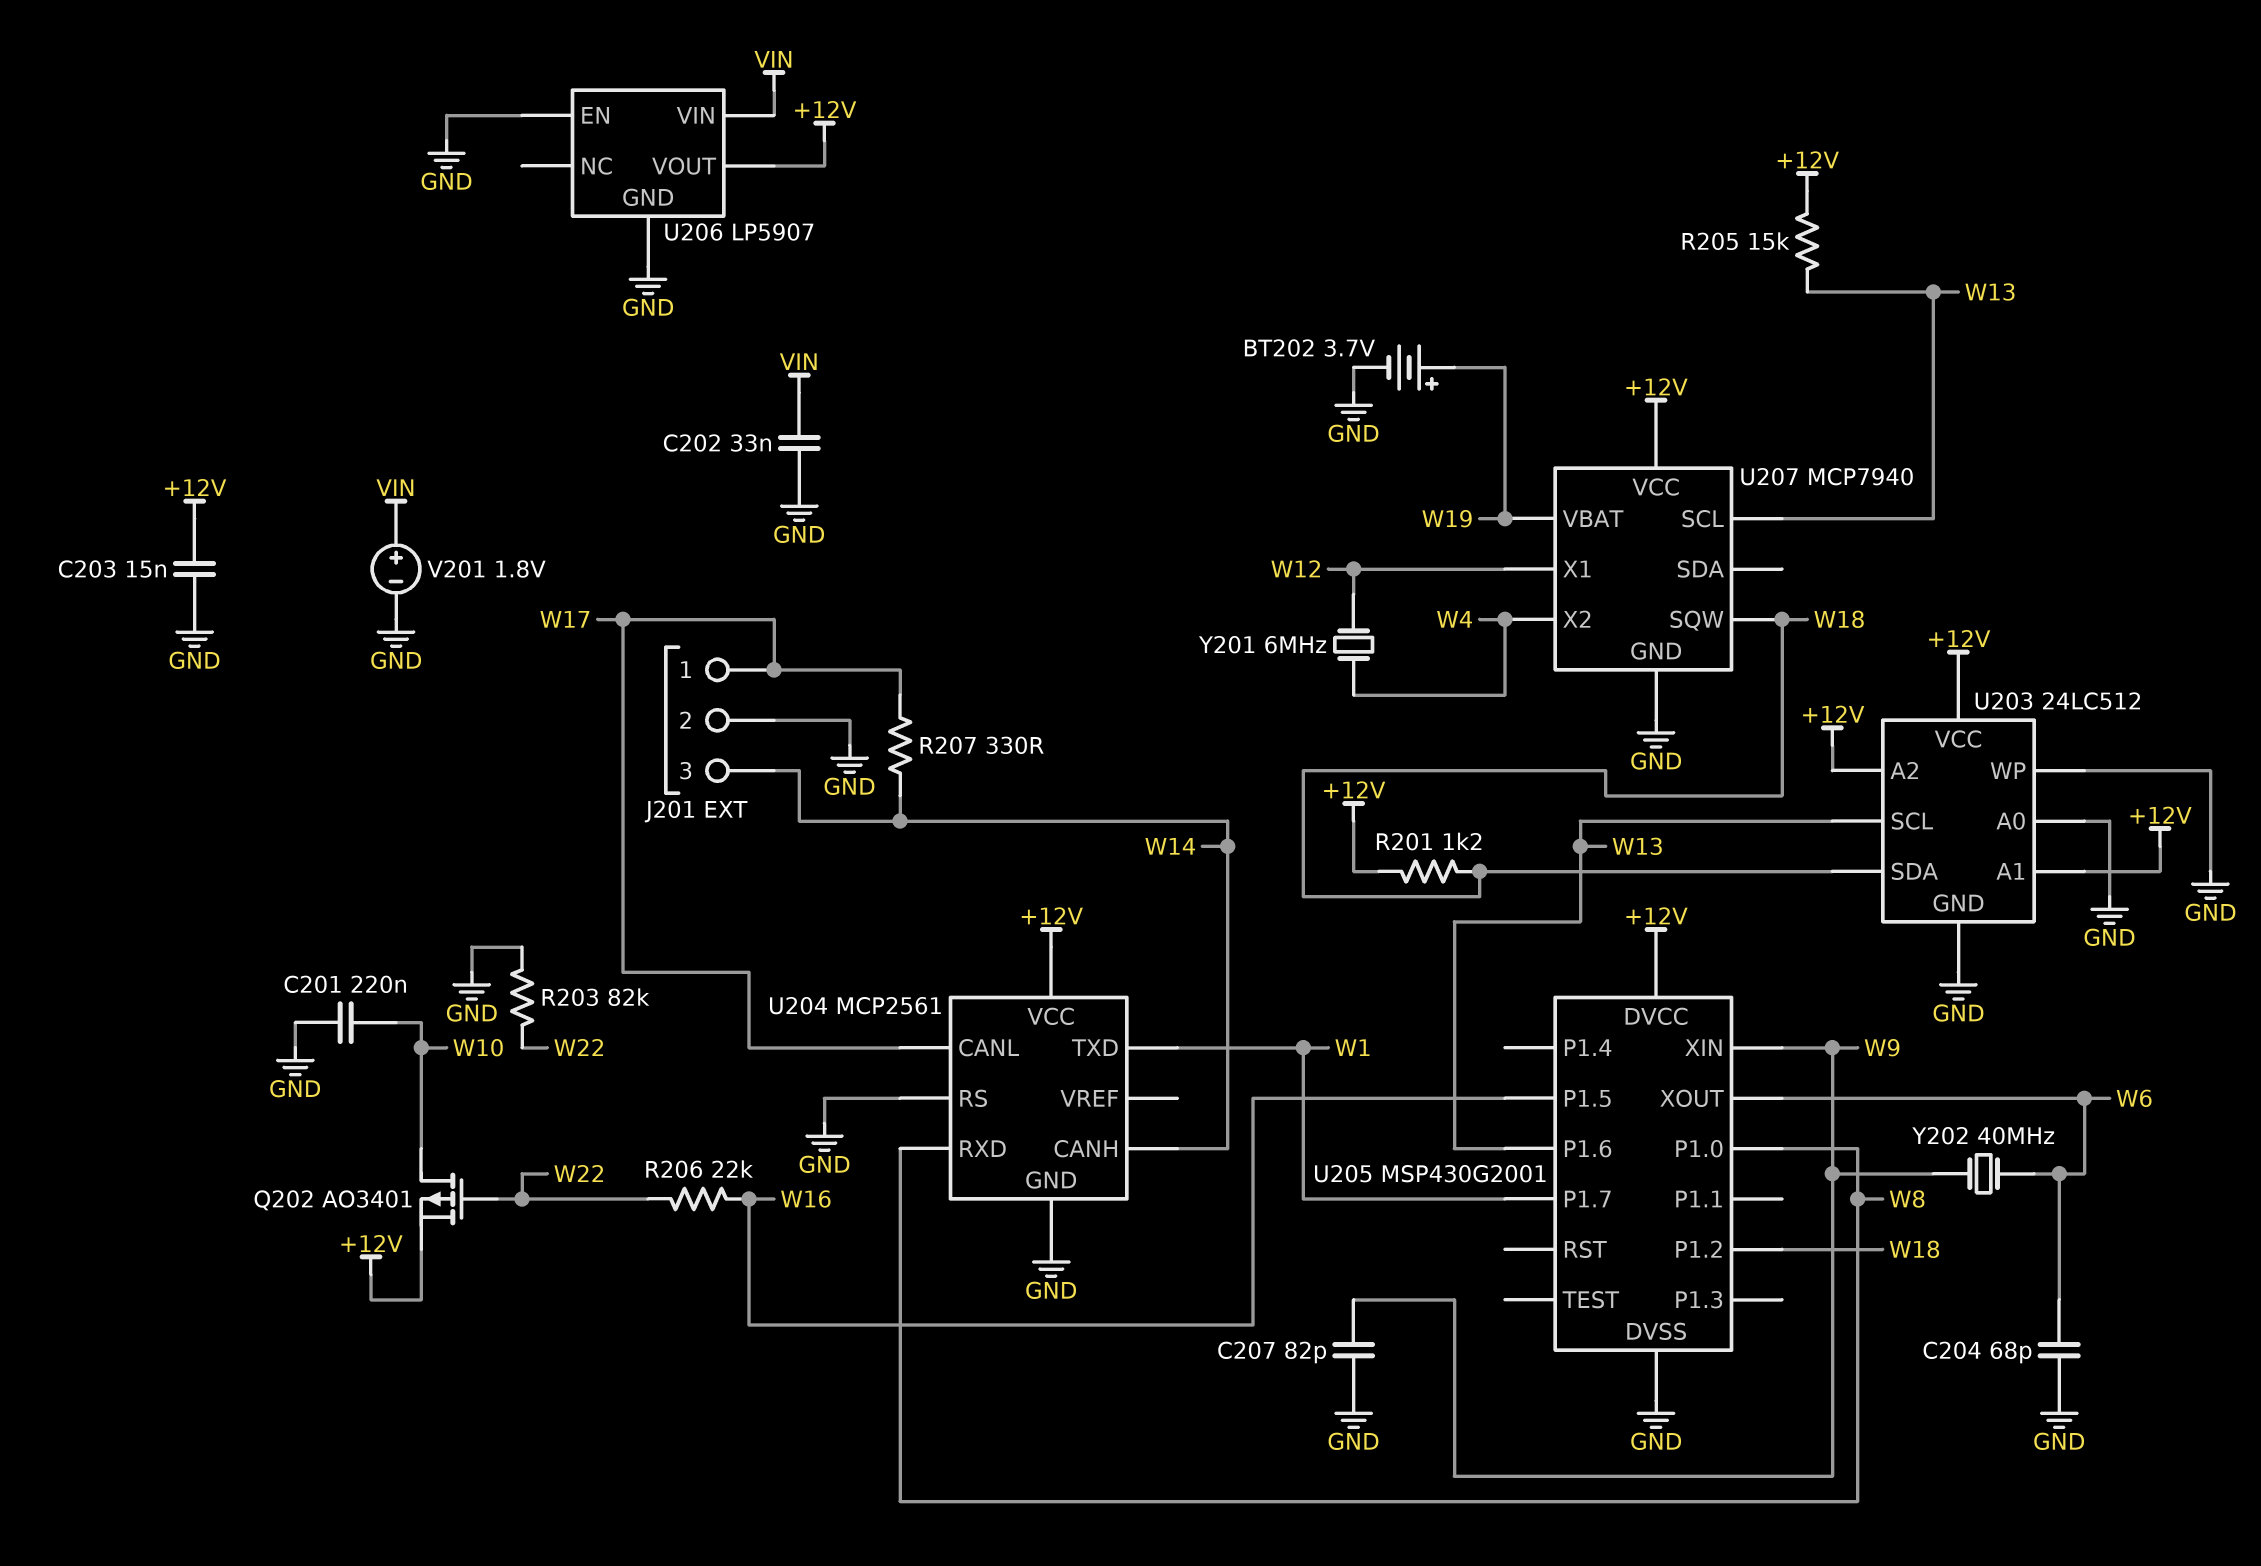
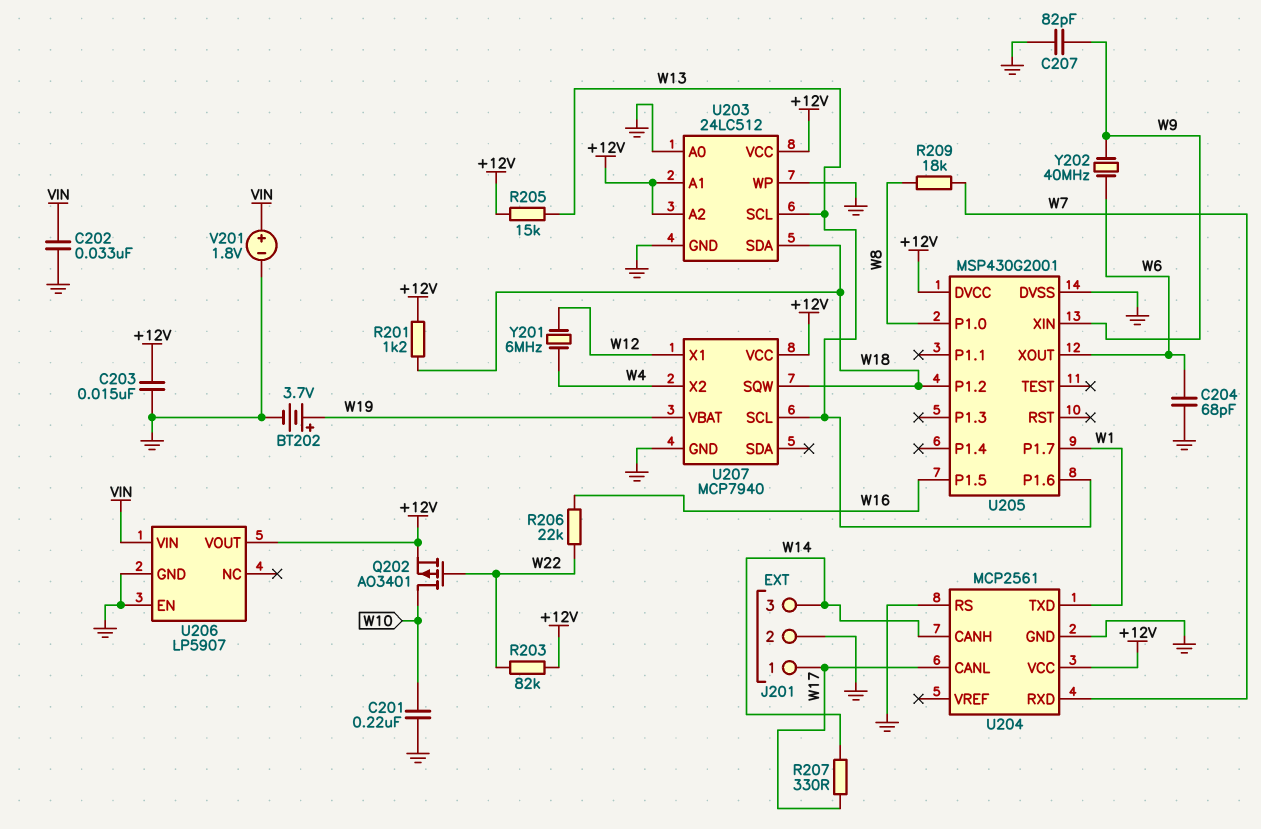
R203: 82k (GND, W22) -> 82k (+12V, W22)
R209: none -> 18k (W7, W8)
U204 pin RXD: W8 -> W7

